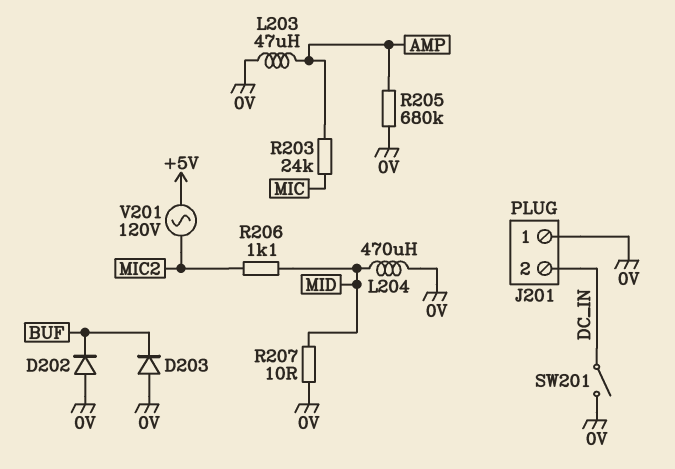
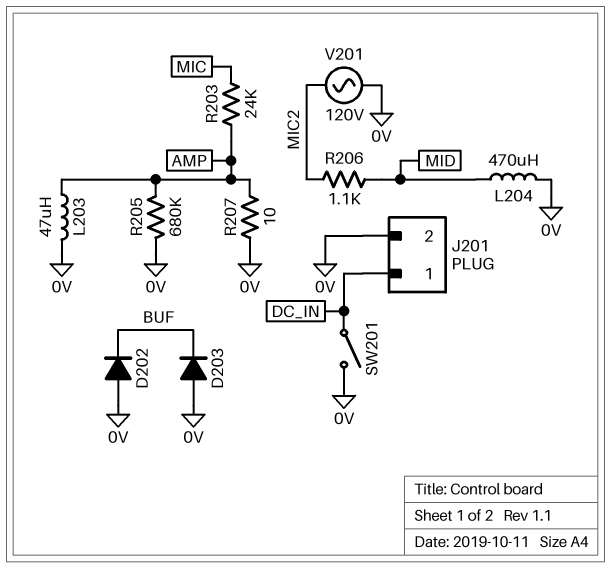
J201 pin 1: 0V -> DC_IN
J201 pin 2: DC_IN -> 0V
R207: 10 (0V, MID) -> 10 (0V, AMP)
V201: AC 120V (+5V, MIC2) -> AC 120V (0V, MIC2)

